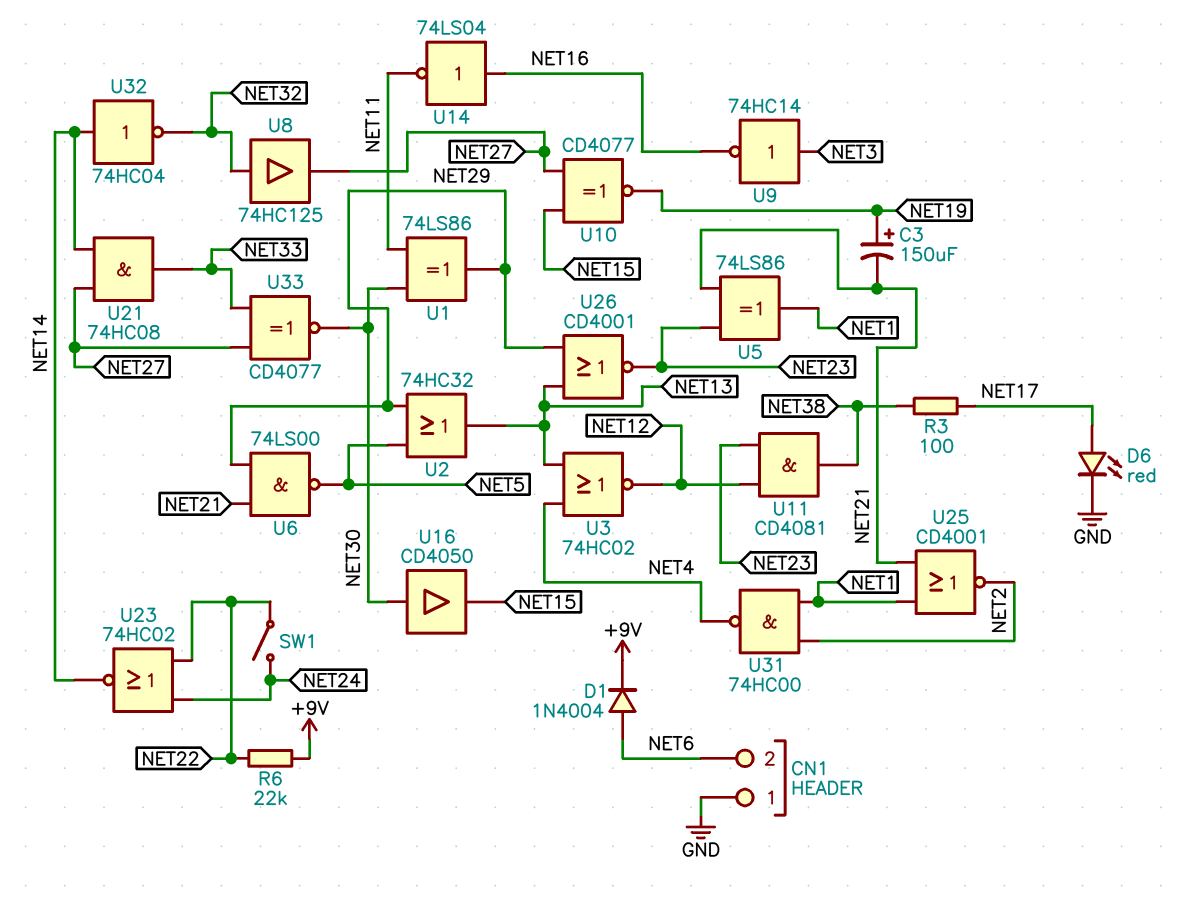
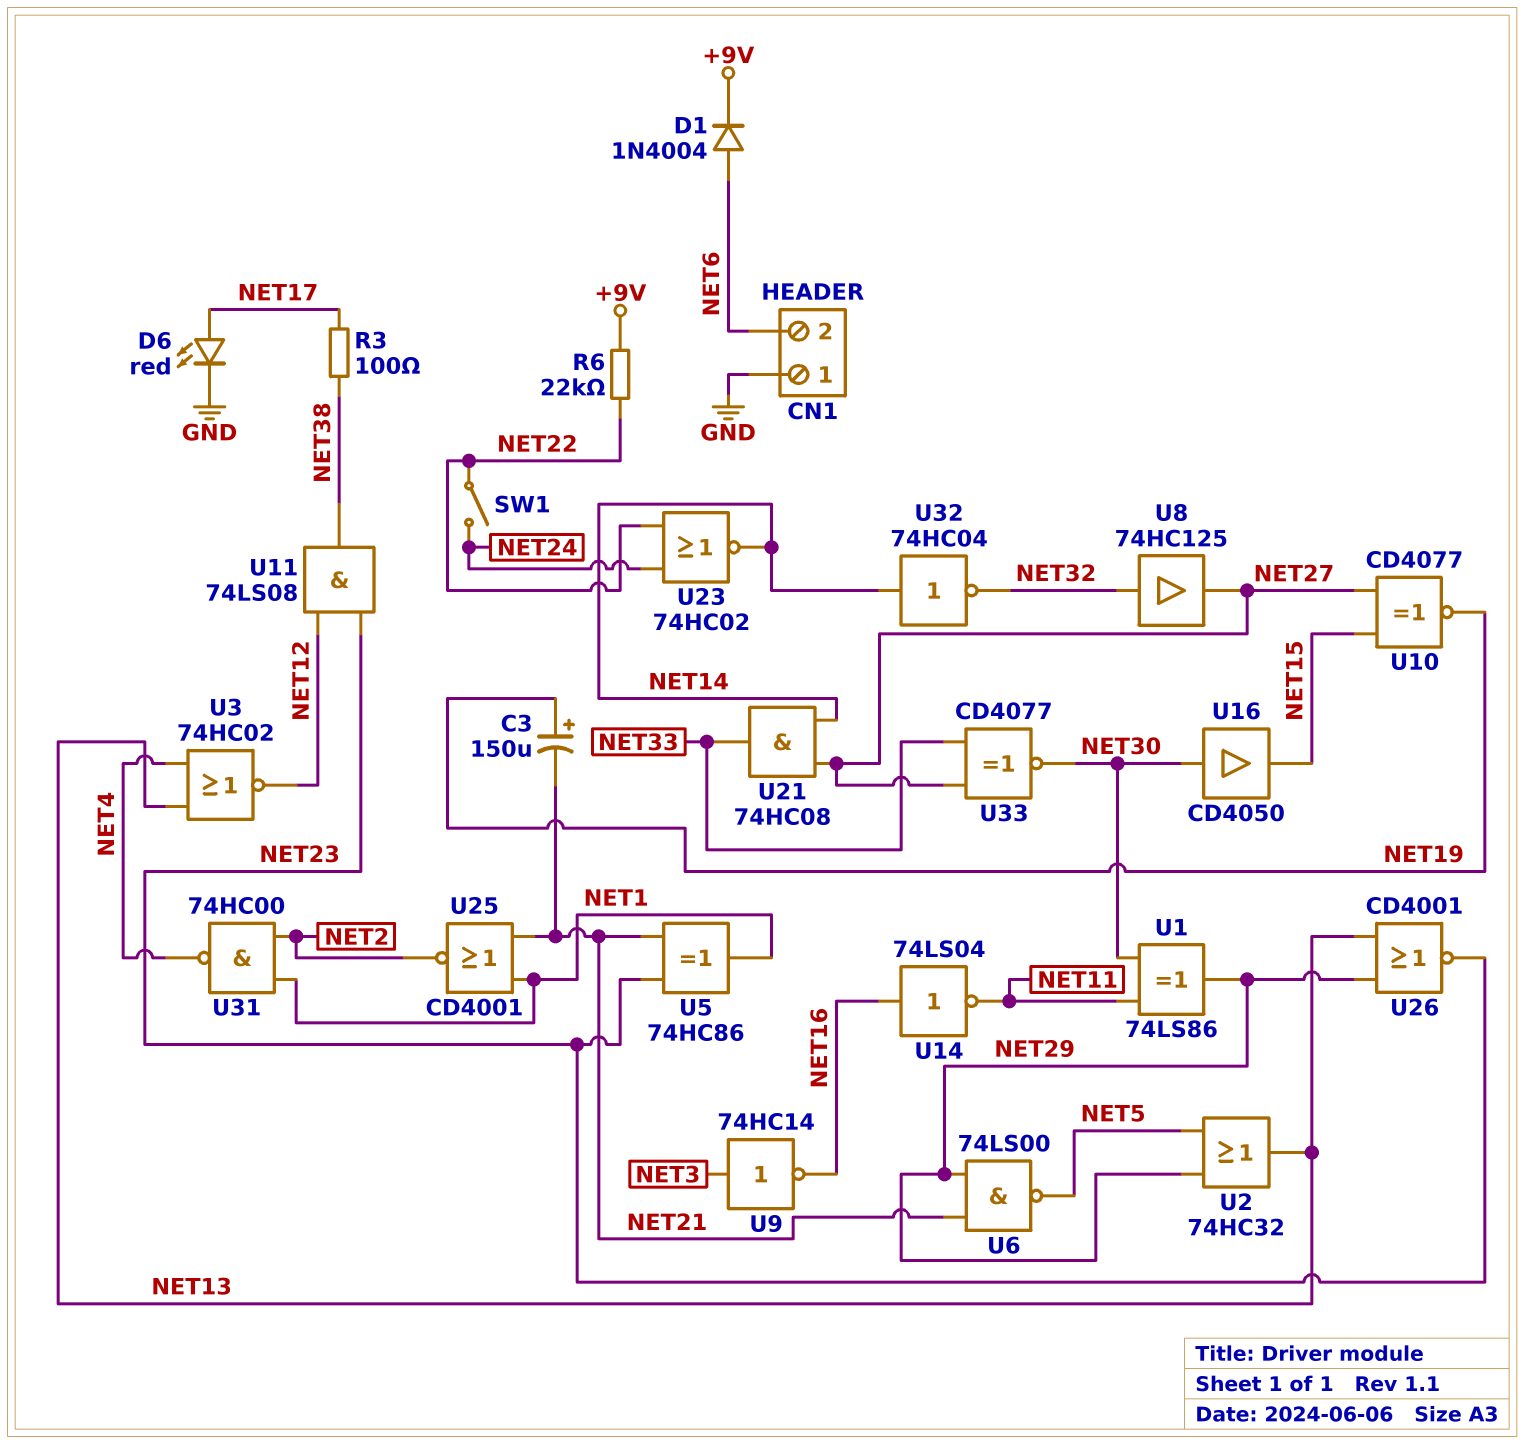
U5: XOR 74LS86 (in NET21, in NET23, out NET1) -> XOR 74HC86 (in NET21, in NET23, out NET1)
U11: AND CD4081 (in NET12, in NET23, out NET38) -> AND 74LS08 (in NET12, in NET23, out NET38)

